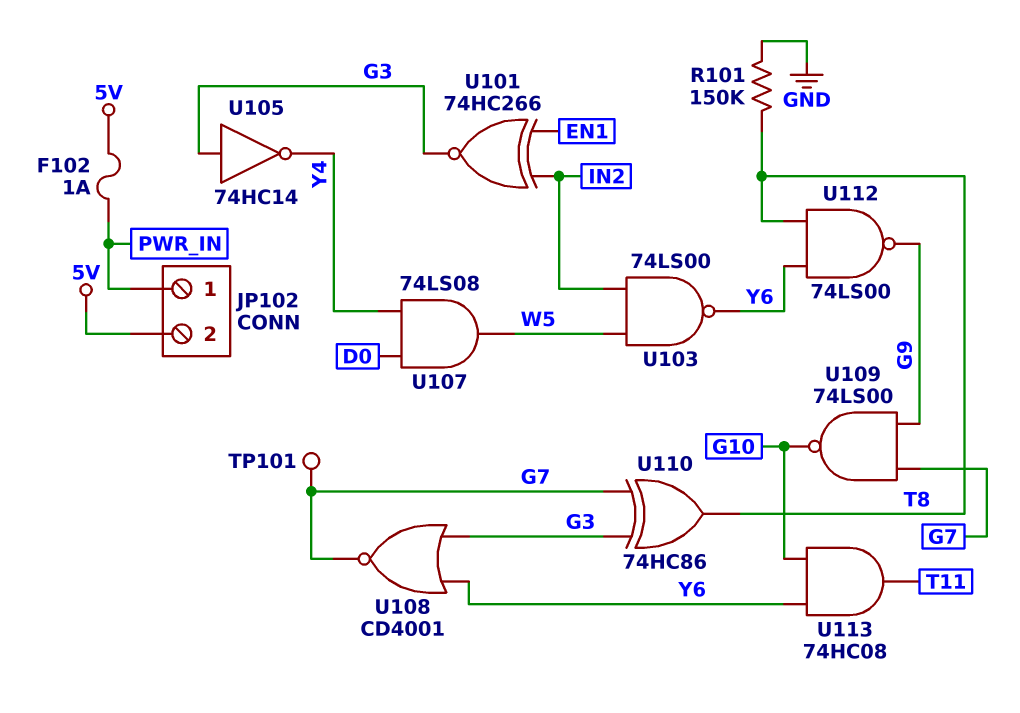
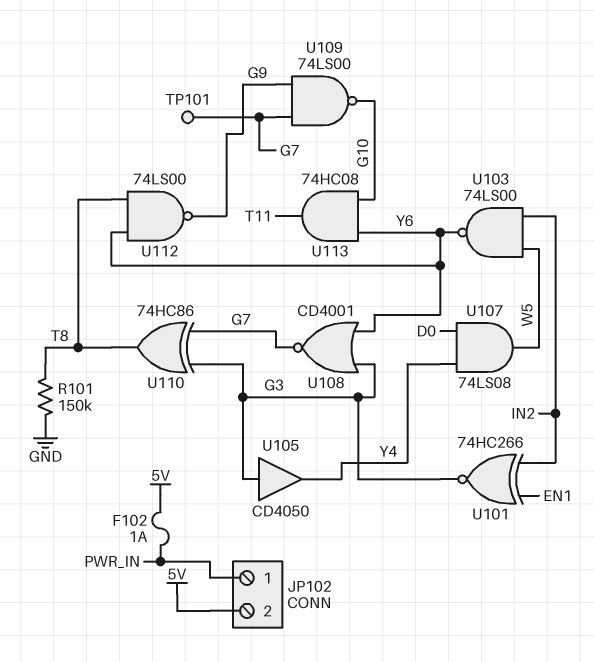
U105: NOT 74HC14 (in G3, out Y4) -> buffer CD4050 (in G3, out Y4)

